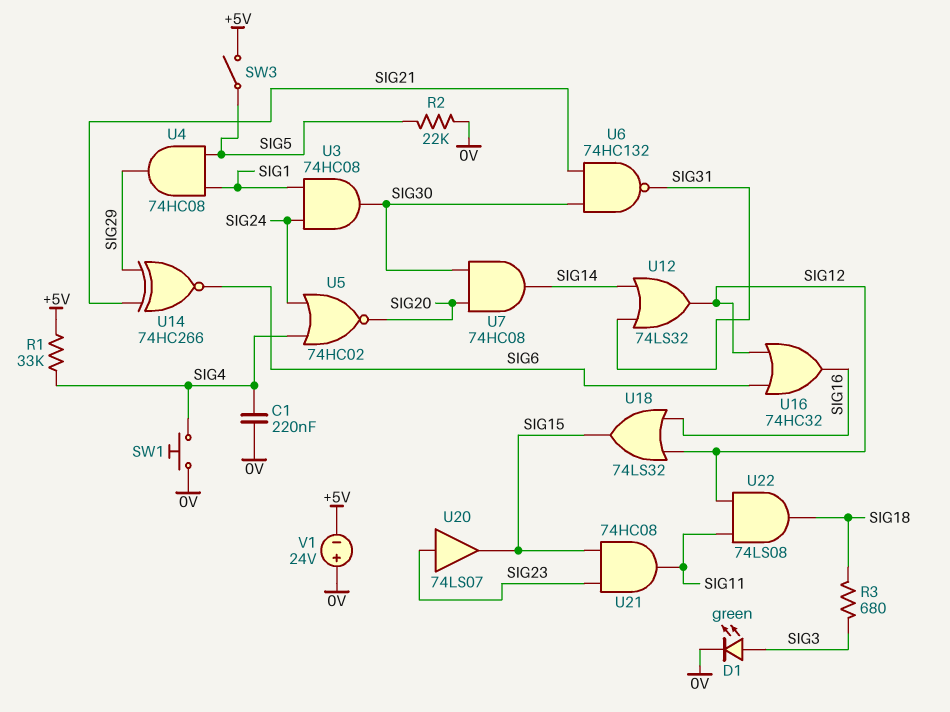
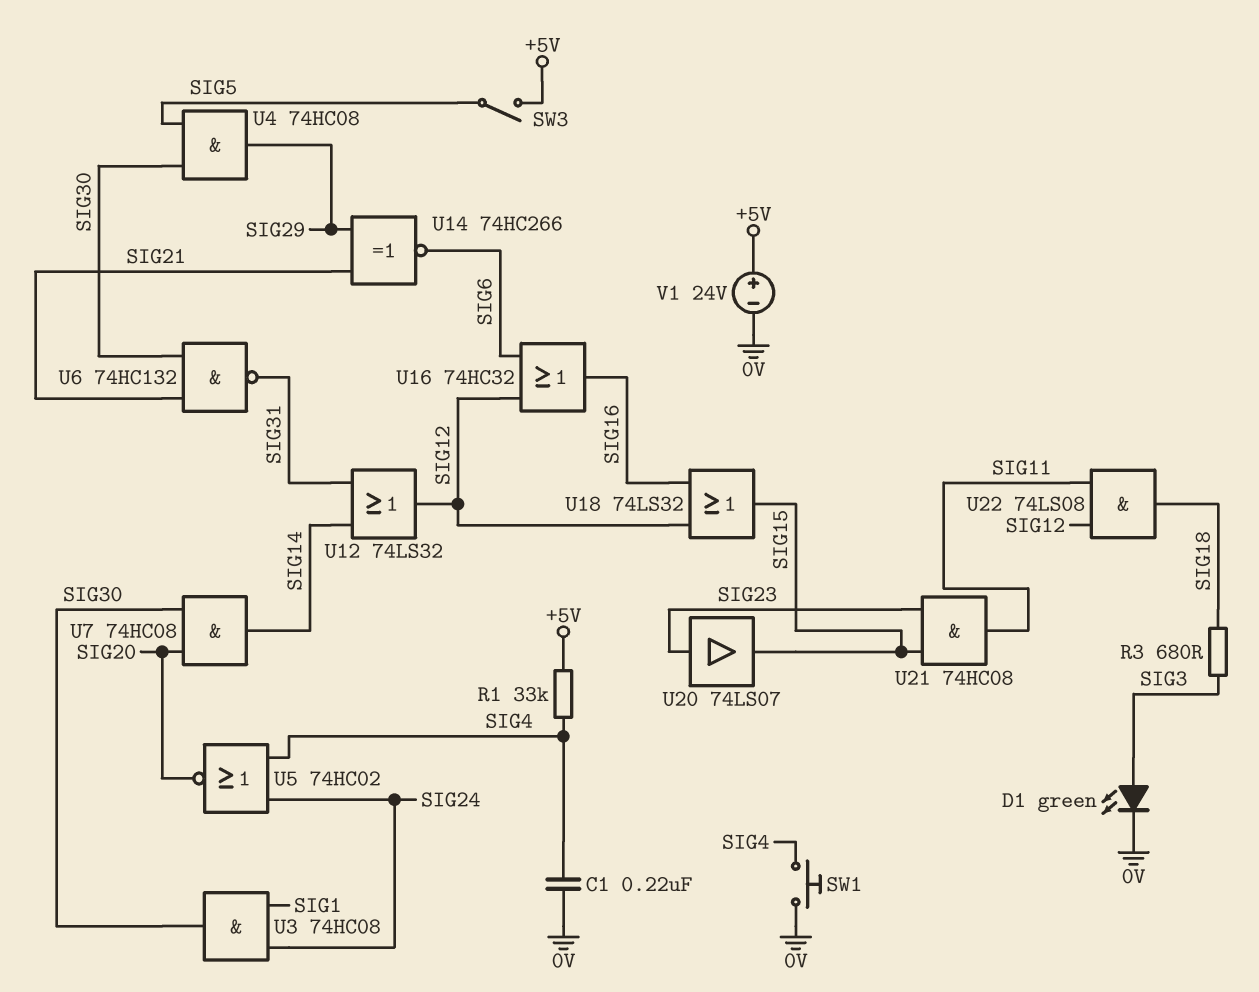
R2: 22k (0V, SIG5) -> none
U4: AND 74HC08 (in SIG1, in SIG5, out SIG29) -> AND 74HC08 (in SIG5, in SIG30, out SIG29)
V1: 24V (plus 0V, minus +5V) -> 24V (plus +5V, minus 0V)

